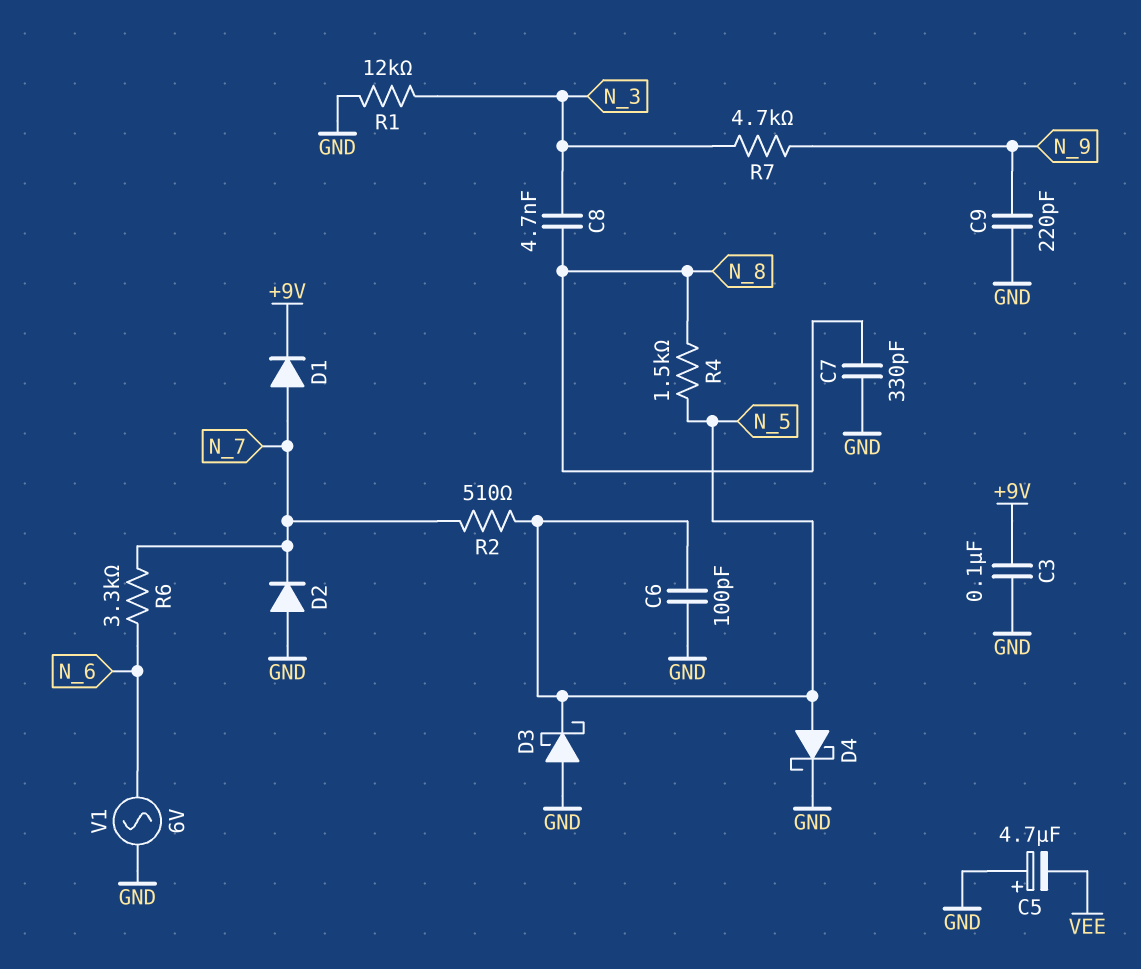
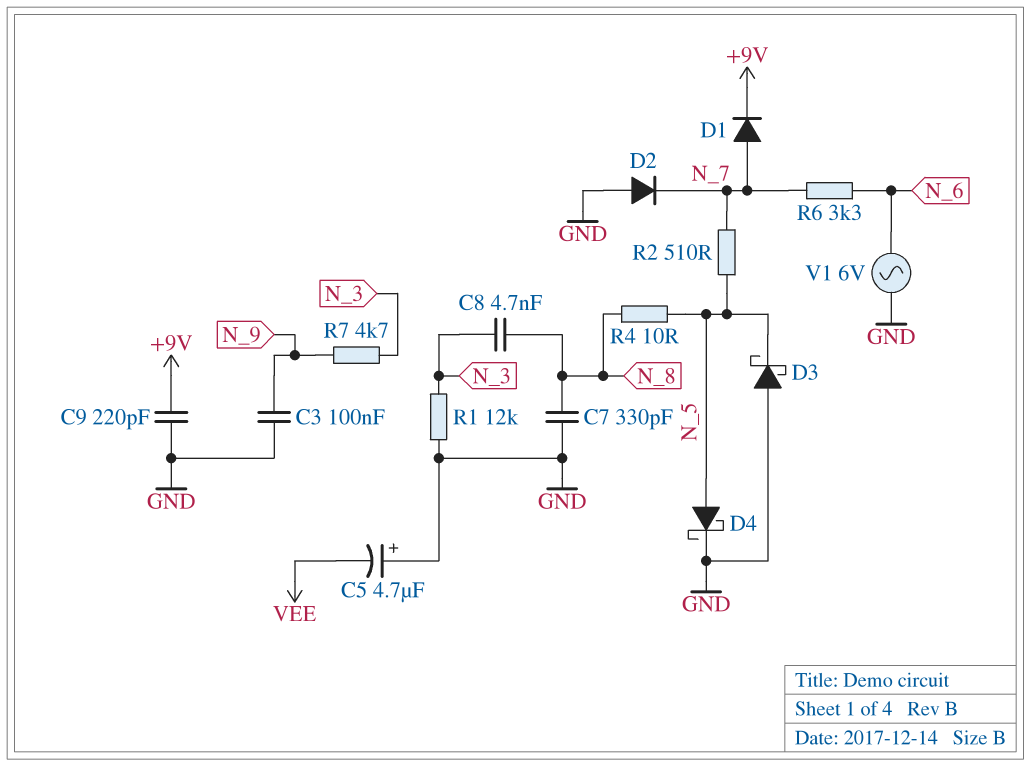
C3: 100nF (+9V, GND) -> 100nF (GND, N_9)
C6: 100pF (GND, N_5) -> none
C9: 220pF (GND, N_9) -> 220pF (+9V, GND)
R4: 1.5k (N_5, N_8) -> 10 (N_5, N_8)

